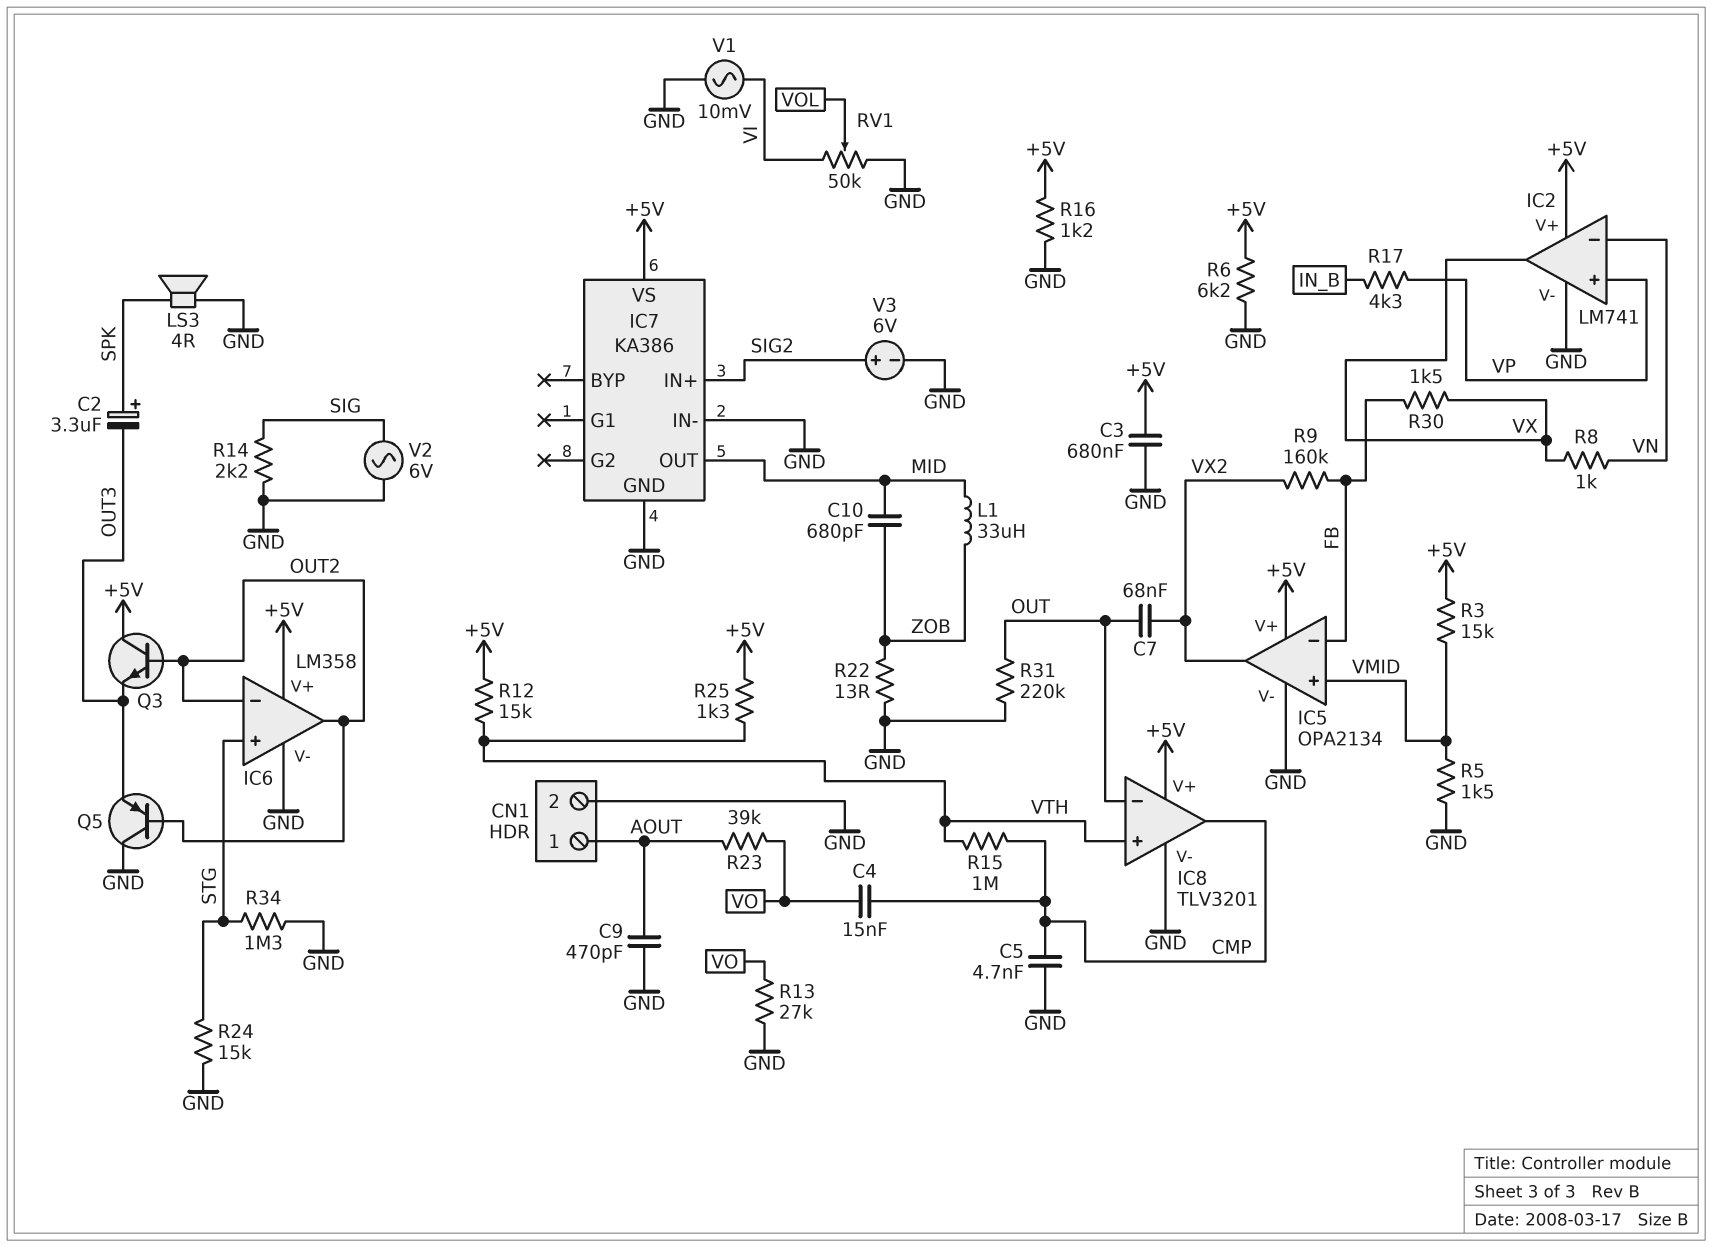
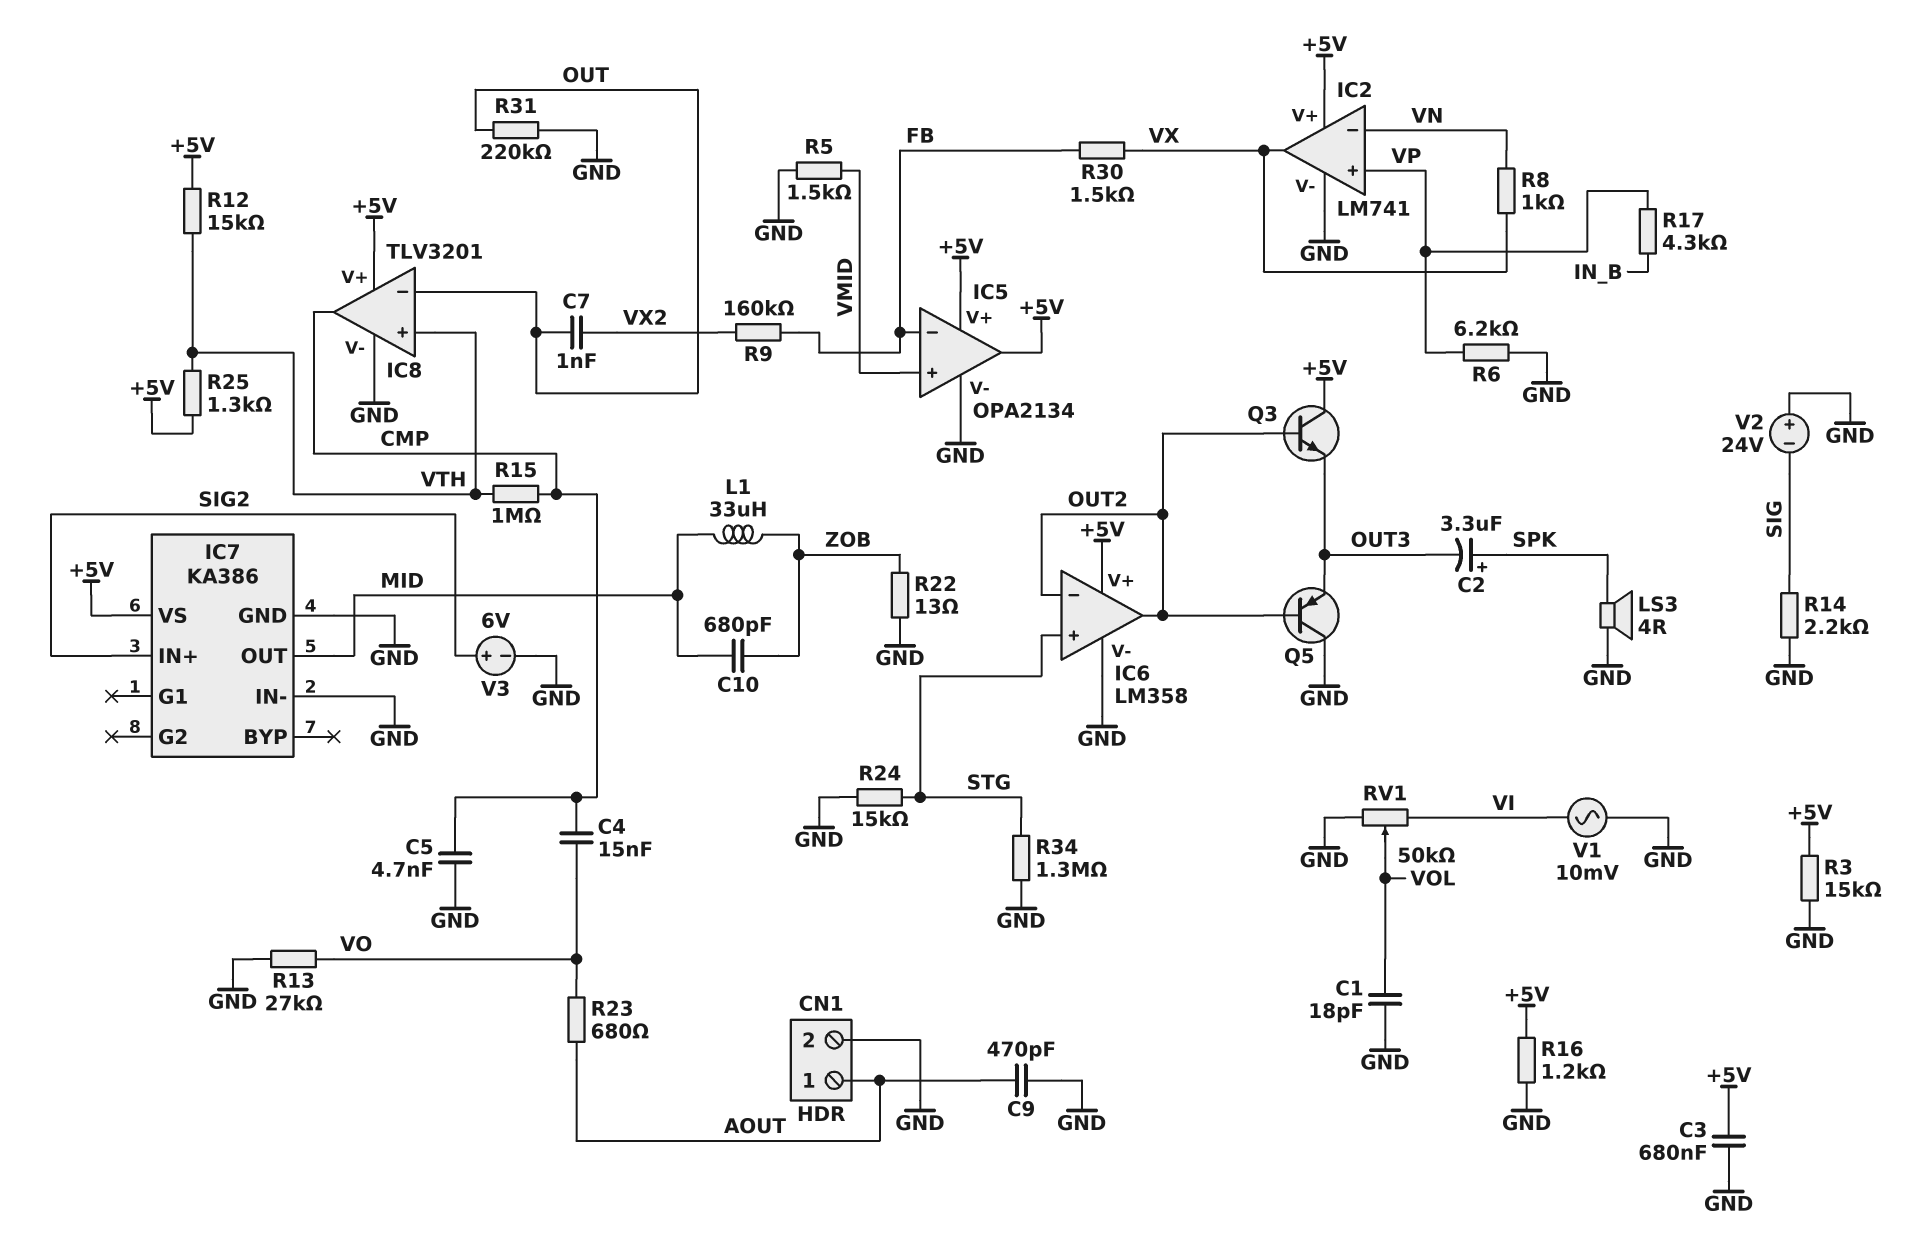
C1: none -> 18pF (GND, VOL)
C7: 68nF (OUT, VX2) -> 1nF (OUT, VX2)
IC5 pin out: VX2 -> +5V
R3: 15k (+5V, VMID) -> 15k (+5V, GND)
R6: 6.2k (+5V, GND) -> 6.2k (GND, VP)
R23: 39k (AOUT, VO) -> 680 (AOUT, VO)
V2: AC 6V (GND, SIG) -> 24V (plus GND, minus SIG)

